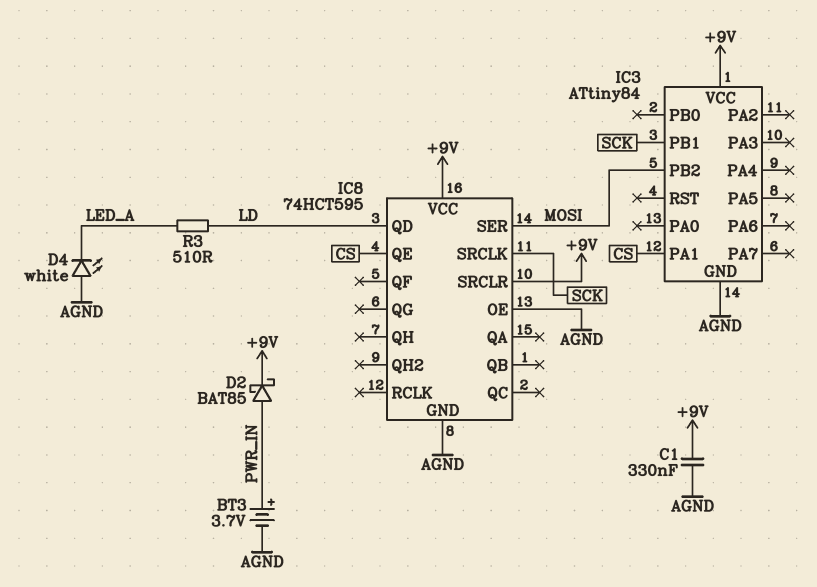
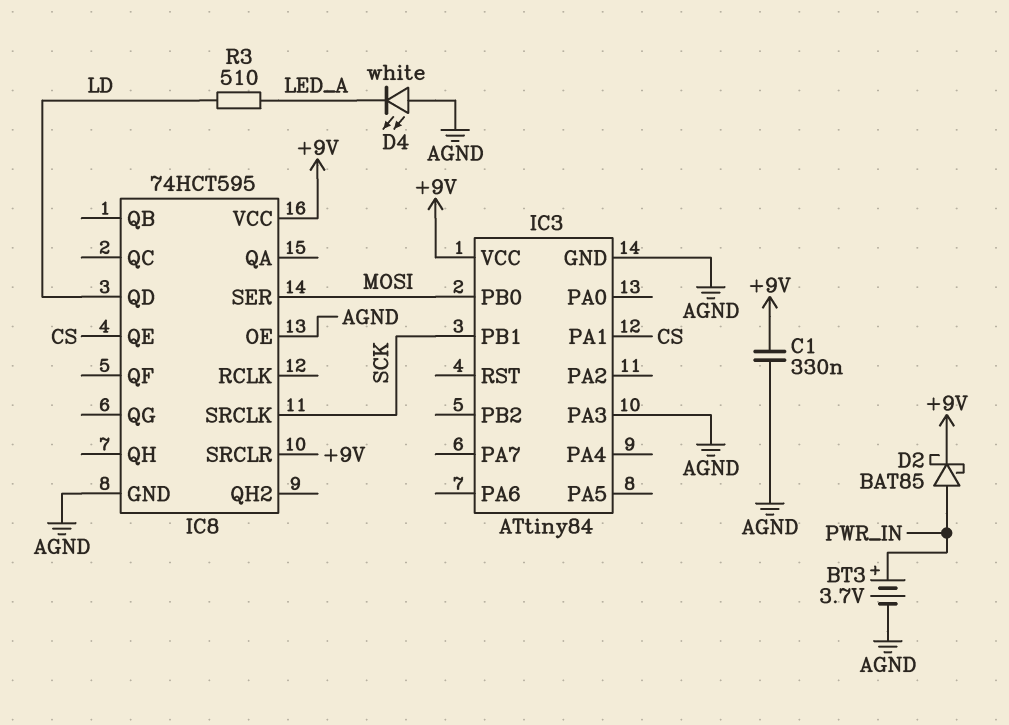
IC3 pin PA3: none -> AGND
IC3 pin PB0: none -> MOSI
IC3 pin PB2: MOSI -> none

